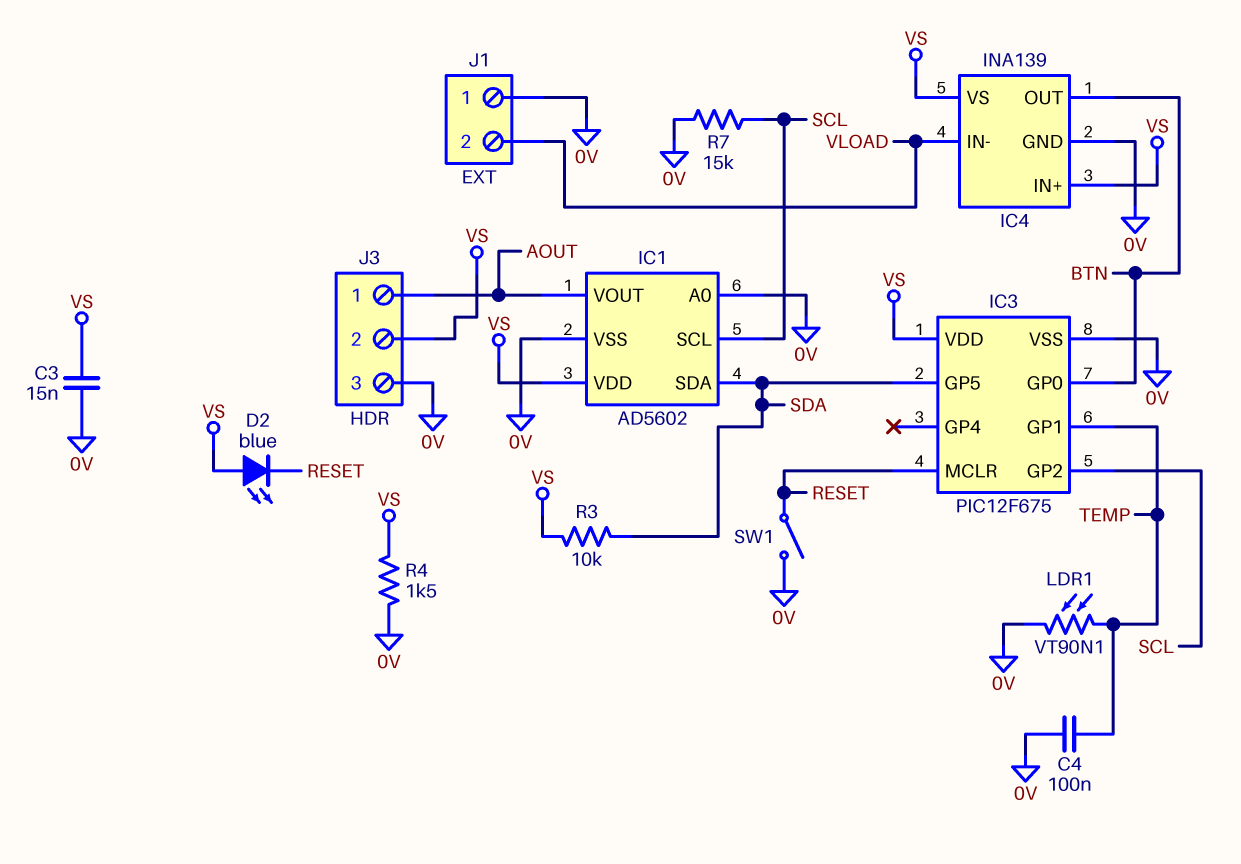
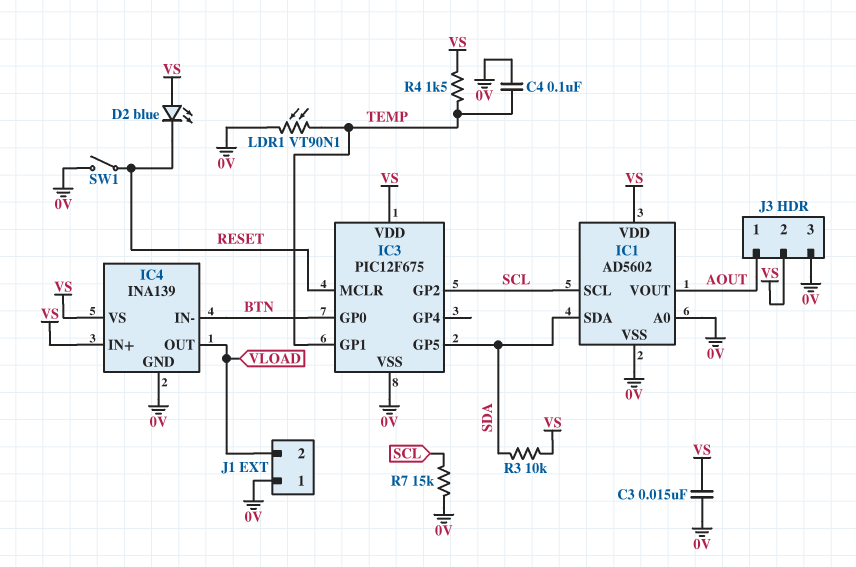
IC4 pin IN-: VLOAD -> BTN
IC4 pin OUT: BTN -> VLOAD
R4: 1.5k (0V, VS) -> 1.5k (TEMP, VS)

